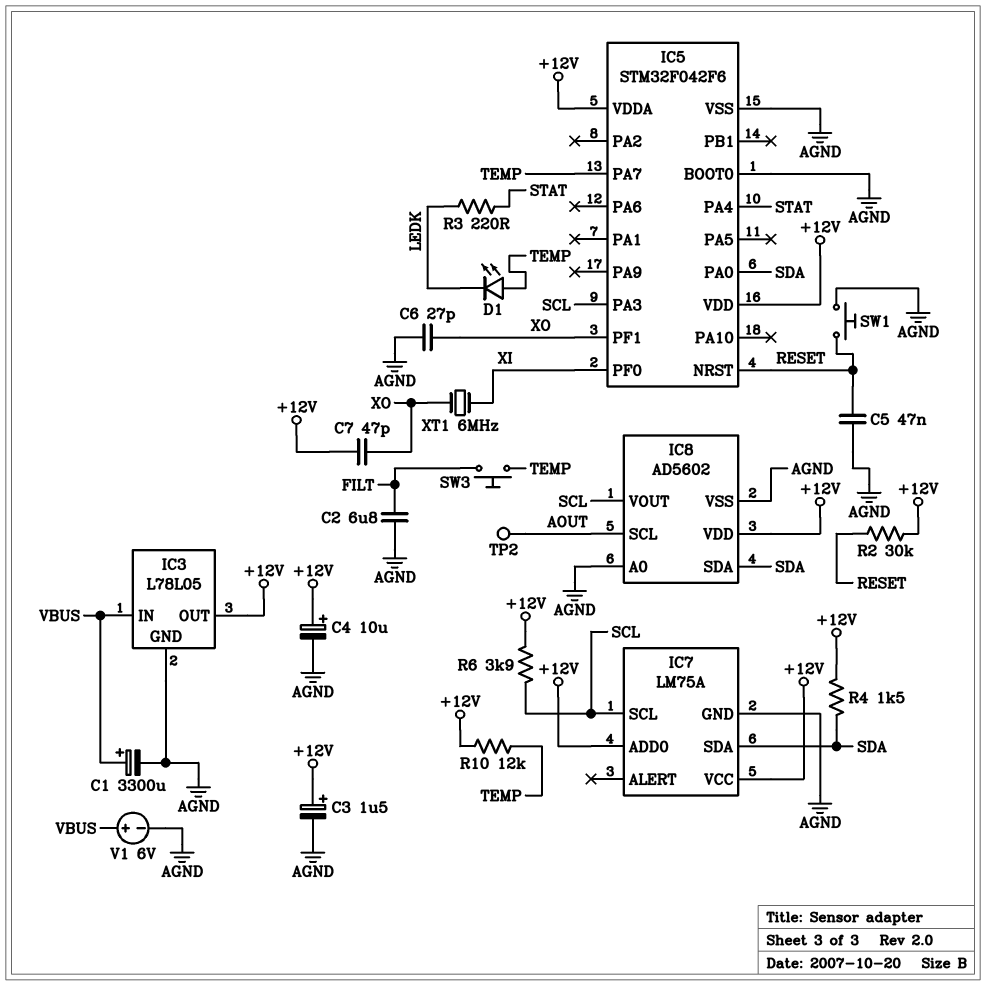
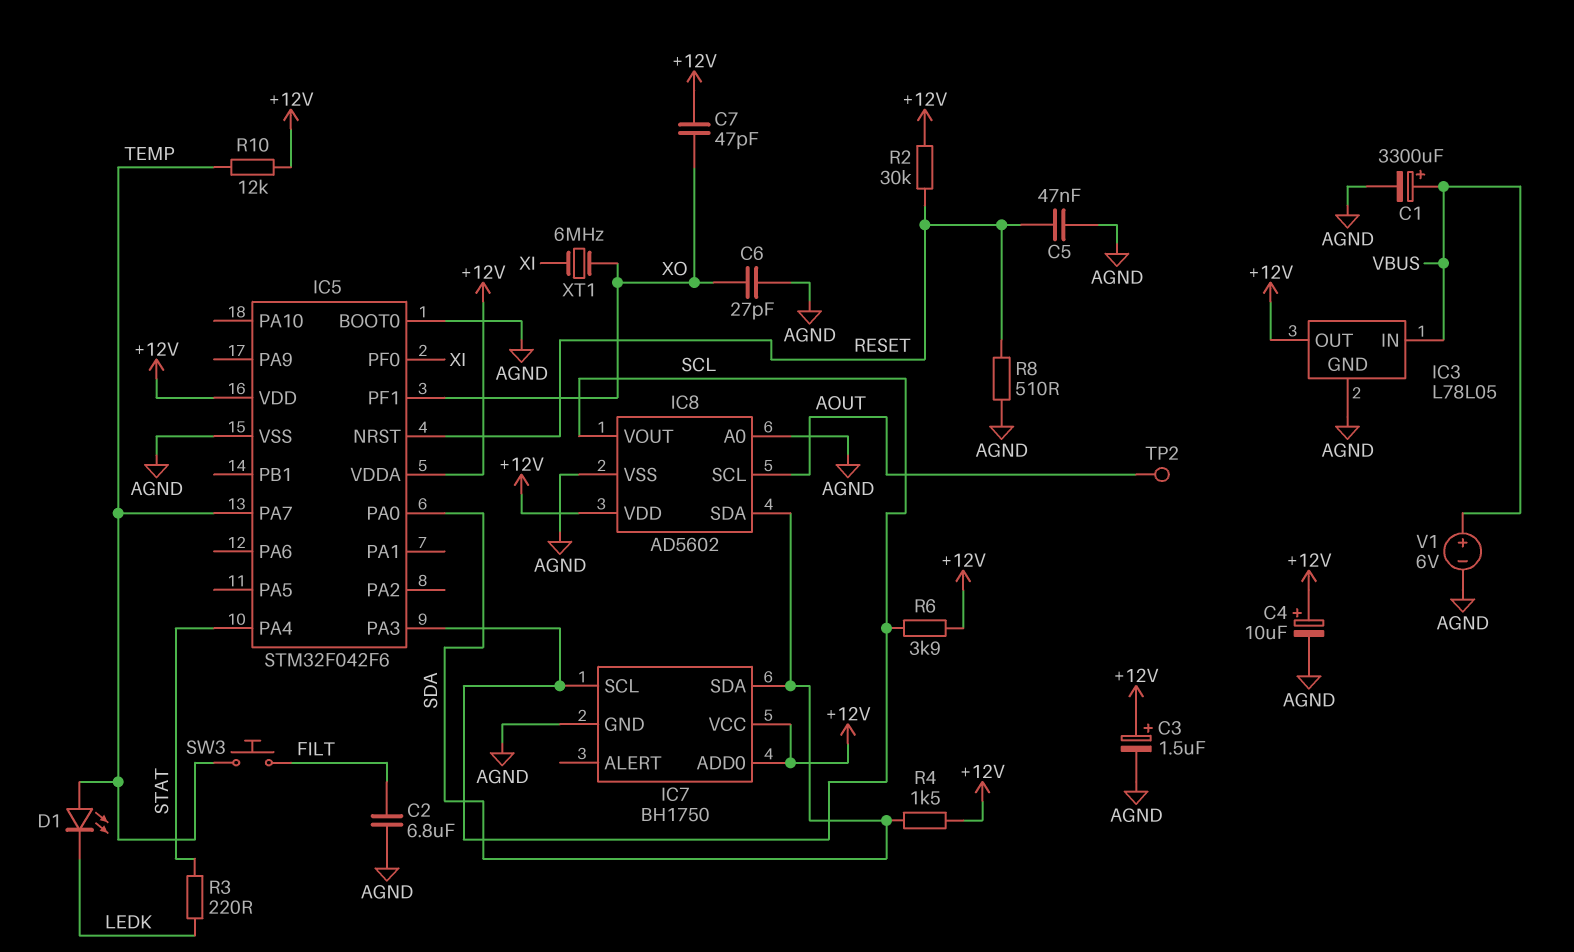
IC7: LM75A -> BH1750
R8: none -> 510 (AGND, RESET)
SW1: button (AGND, RESET) -> none

